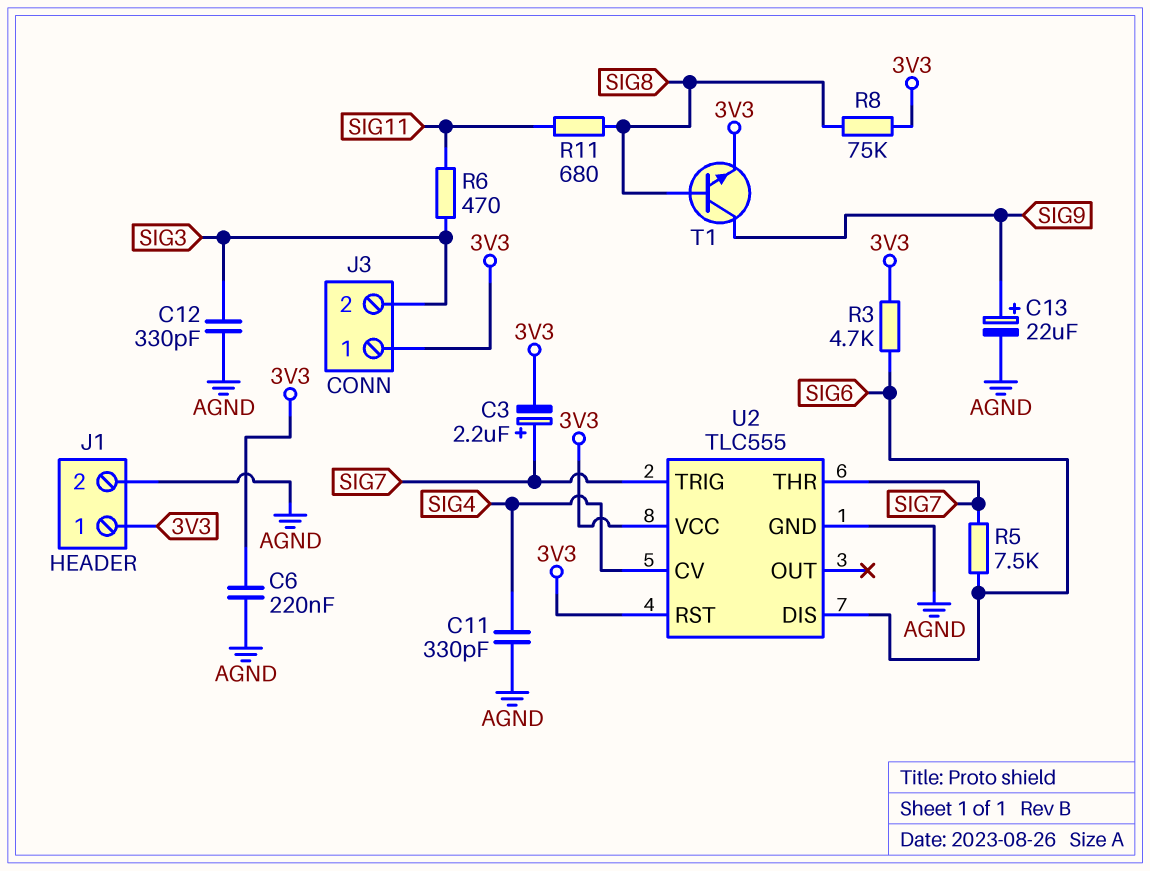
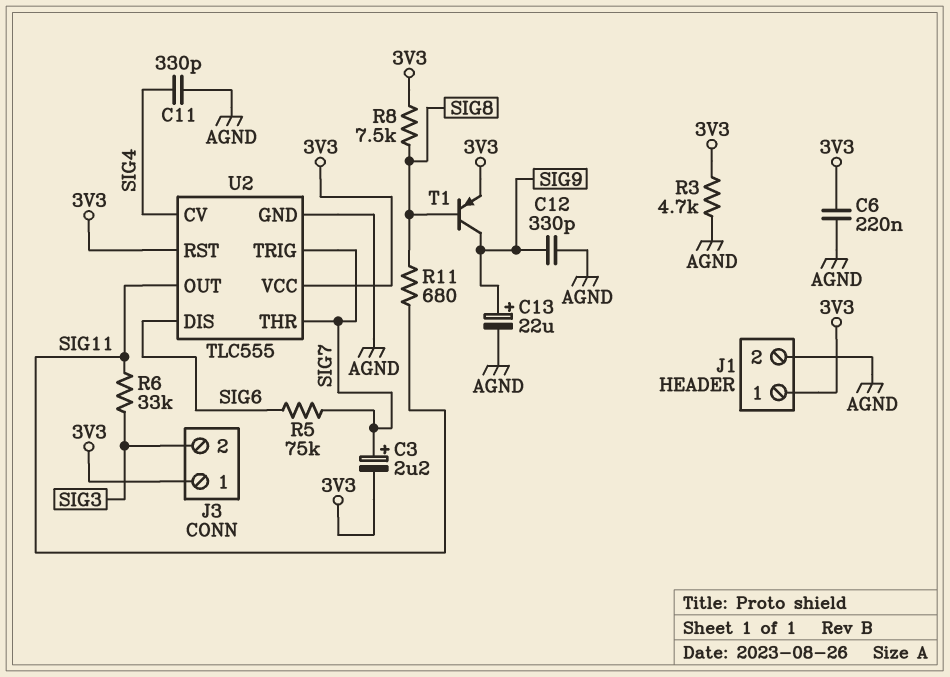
C12: 330pF (AGND, SIG3) -> 330pF (AGND, SIG9)
R3: 4.7k (3V3, SIG6) -> 4.7k (3V3, AGND)
R5: 7.5k (SIG6, SIG7) -> 75k (SIG6, SIG7)
R6: 470 (SIG3, SIG11) -> 33k (SIG3, SIG11)
R8: 75k (3V3, SIG8) -> 7.5k (3V3, SIG8)
T1: NPN (B SIG8, C SIG9, E 3V3) -> PNP (B SIG8, C SIG9, E 3V3)
U2 pin OUT: none -> SIG11

